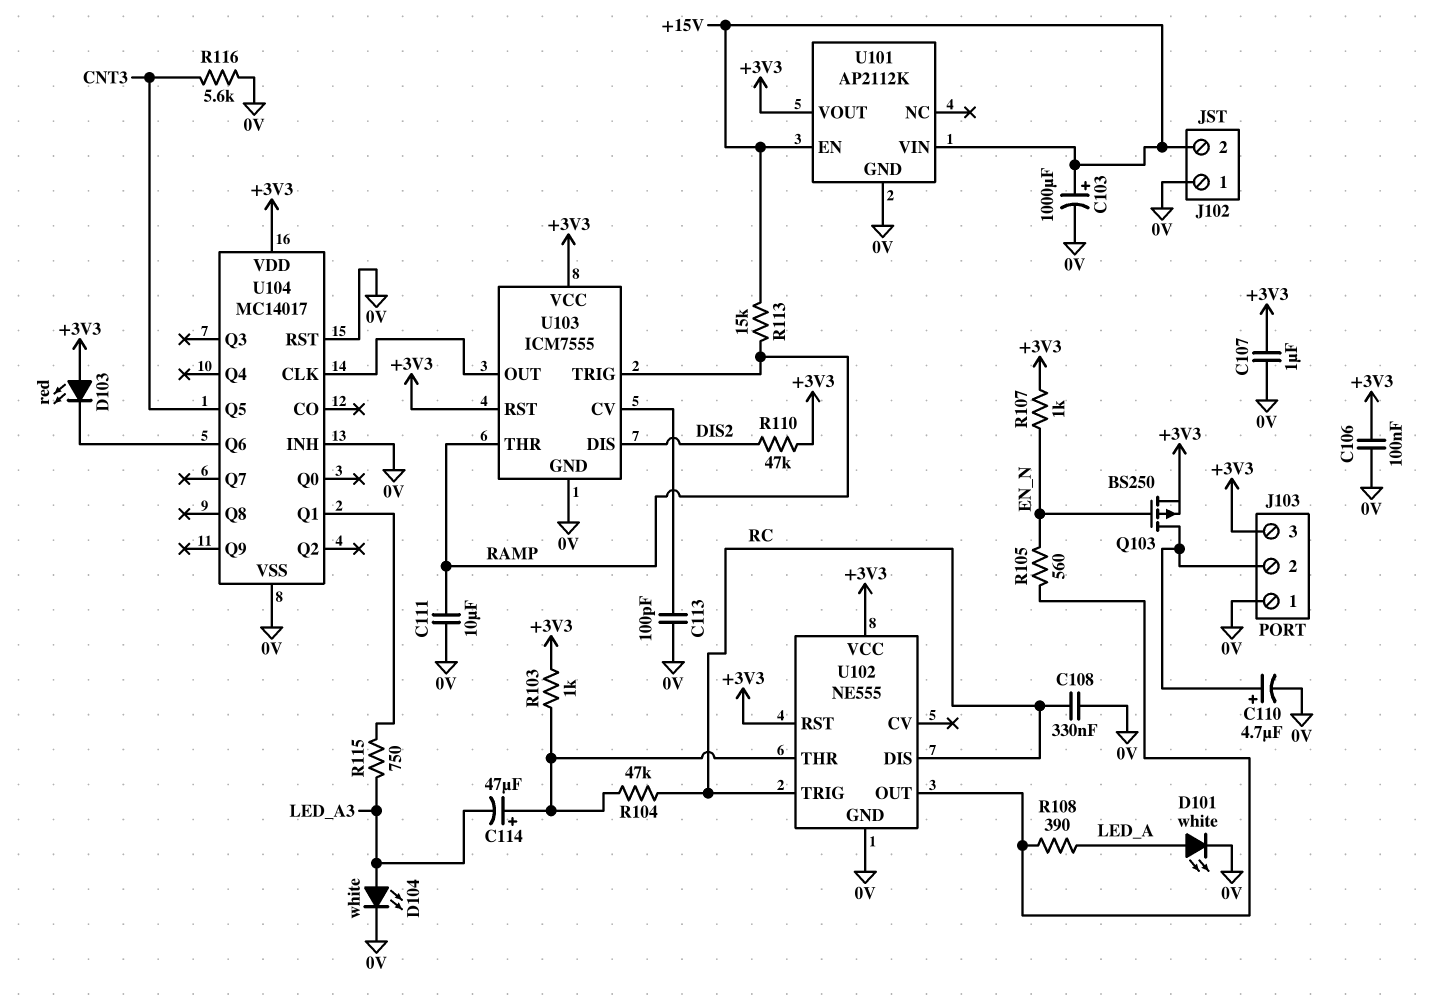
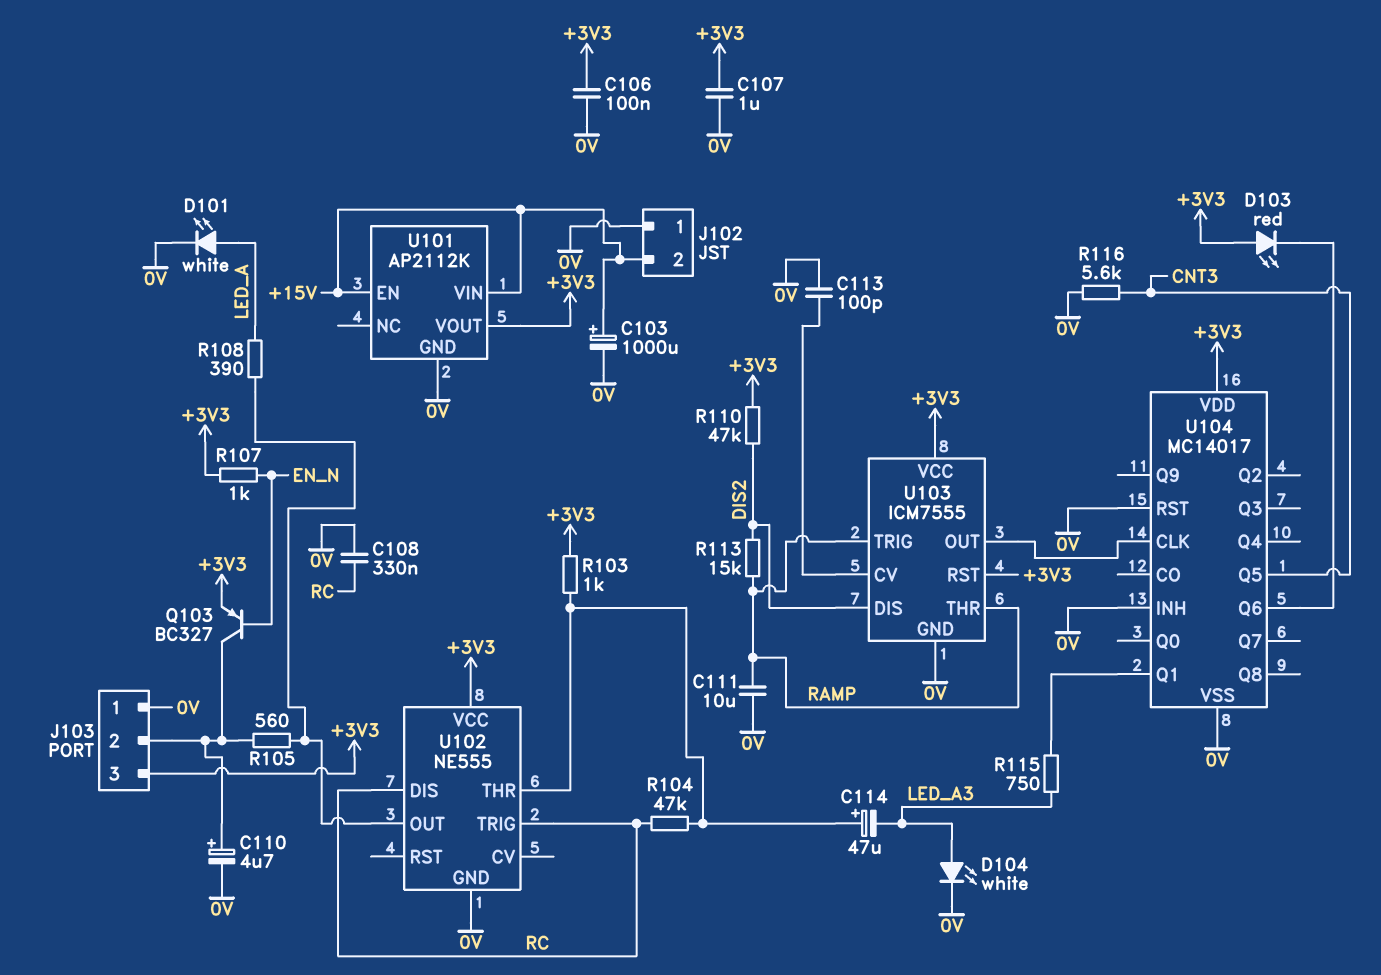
Q103: PMOS BS250 (G EN_N, D J103/2, S +3V3) -> PNP BC327 (B EN_N, C J103/2, E +3V3)
R105: 560 (EN_N, U102/OUT) -> 560 (J103/2, U102/OUT)
R113: 15k (+15V, RAMP) -> 15k (DIS2, RAMP)
U102 pin RST: +3V3 -> none

